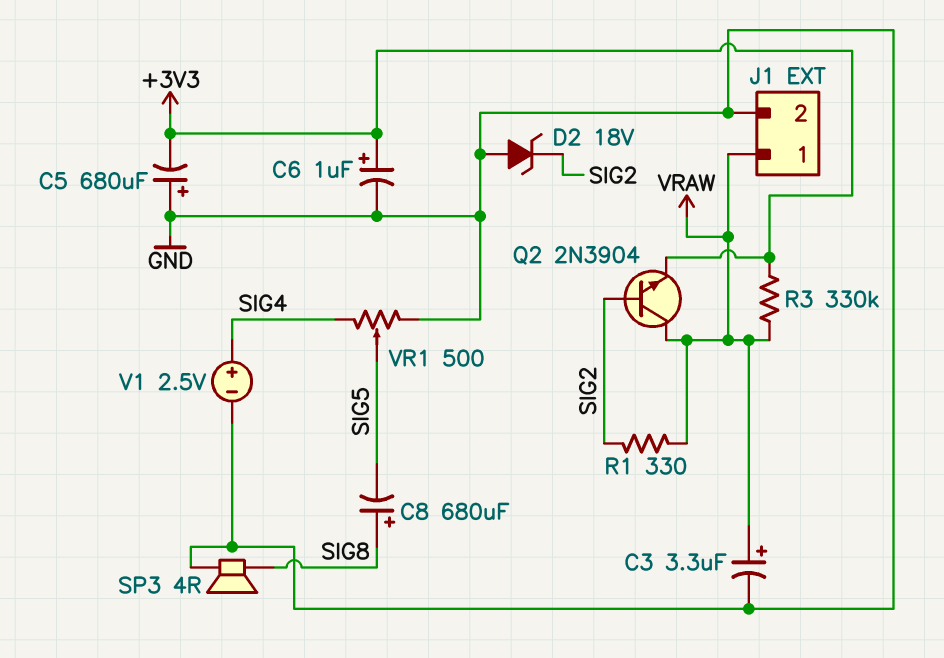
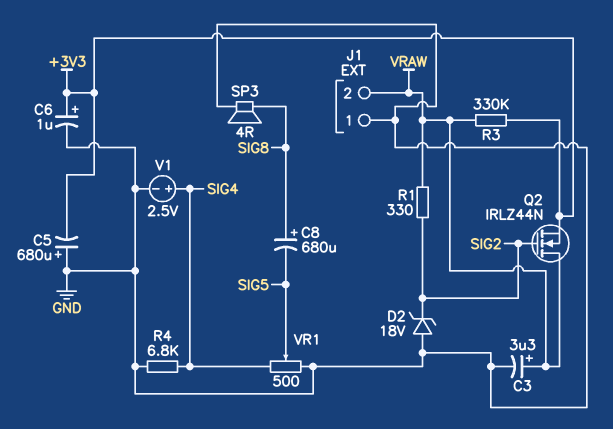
J1 pin 1: VRAW -> GND
J1 pin 2: GND -> VRAW
Q2: NPN 2N3904 (B SIG2, C VRAW, E +3V3) -> NMOS IRLZ44N (G SIG2, D VRAW, S +3V3)
R4: none -> 6.8k (GND, SIG4)

